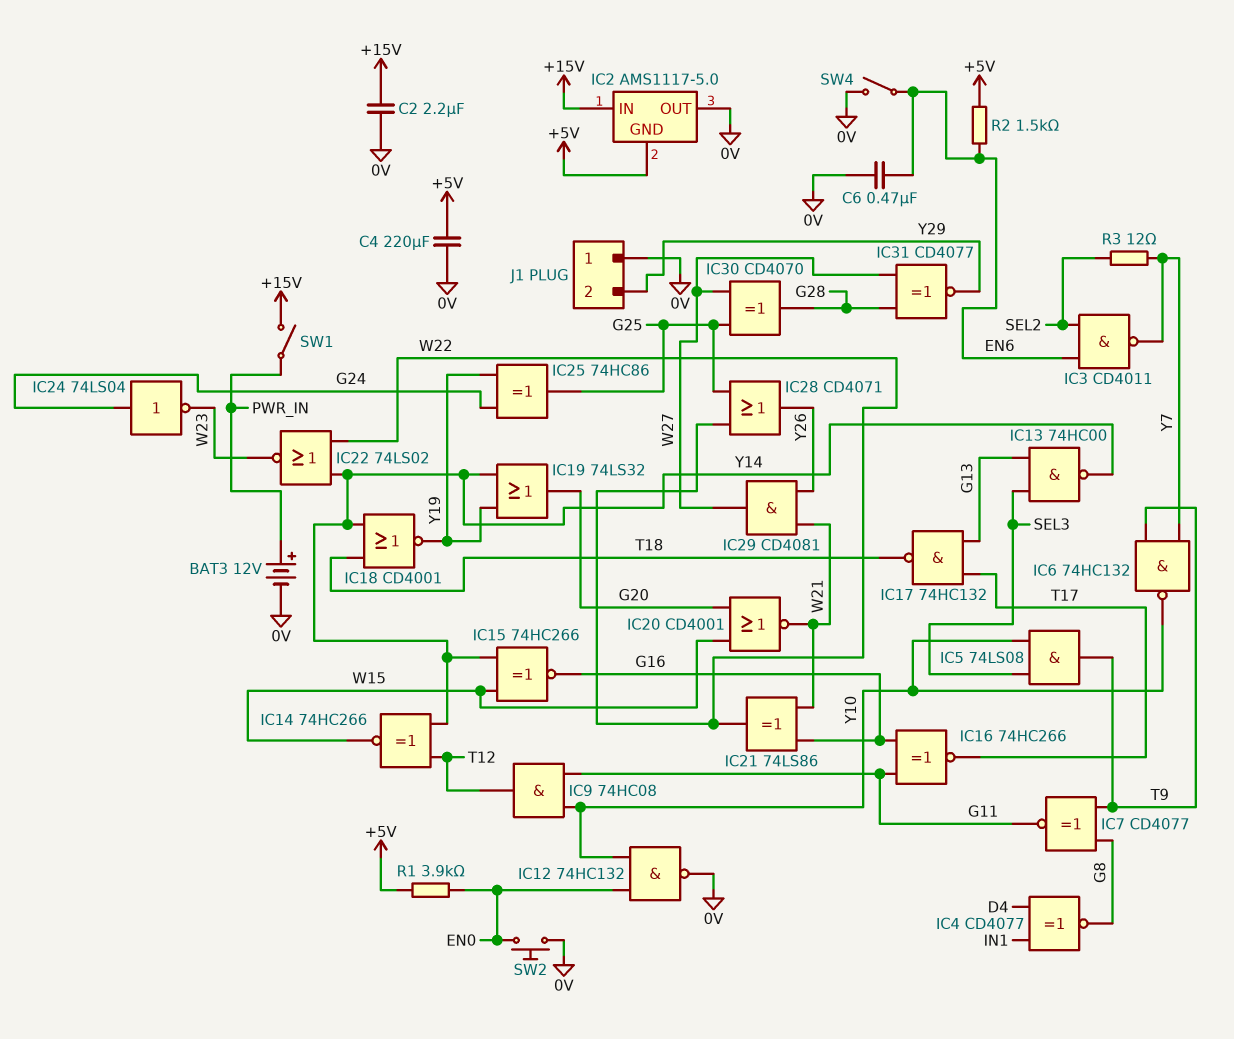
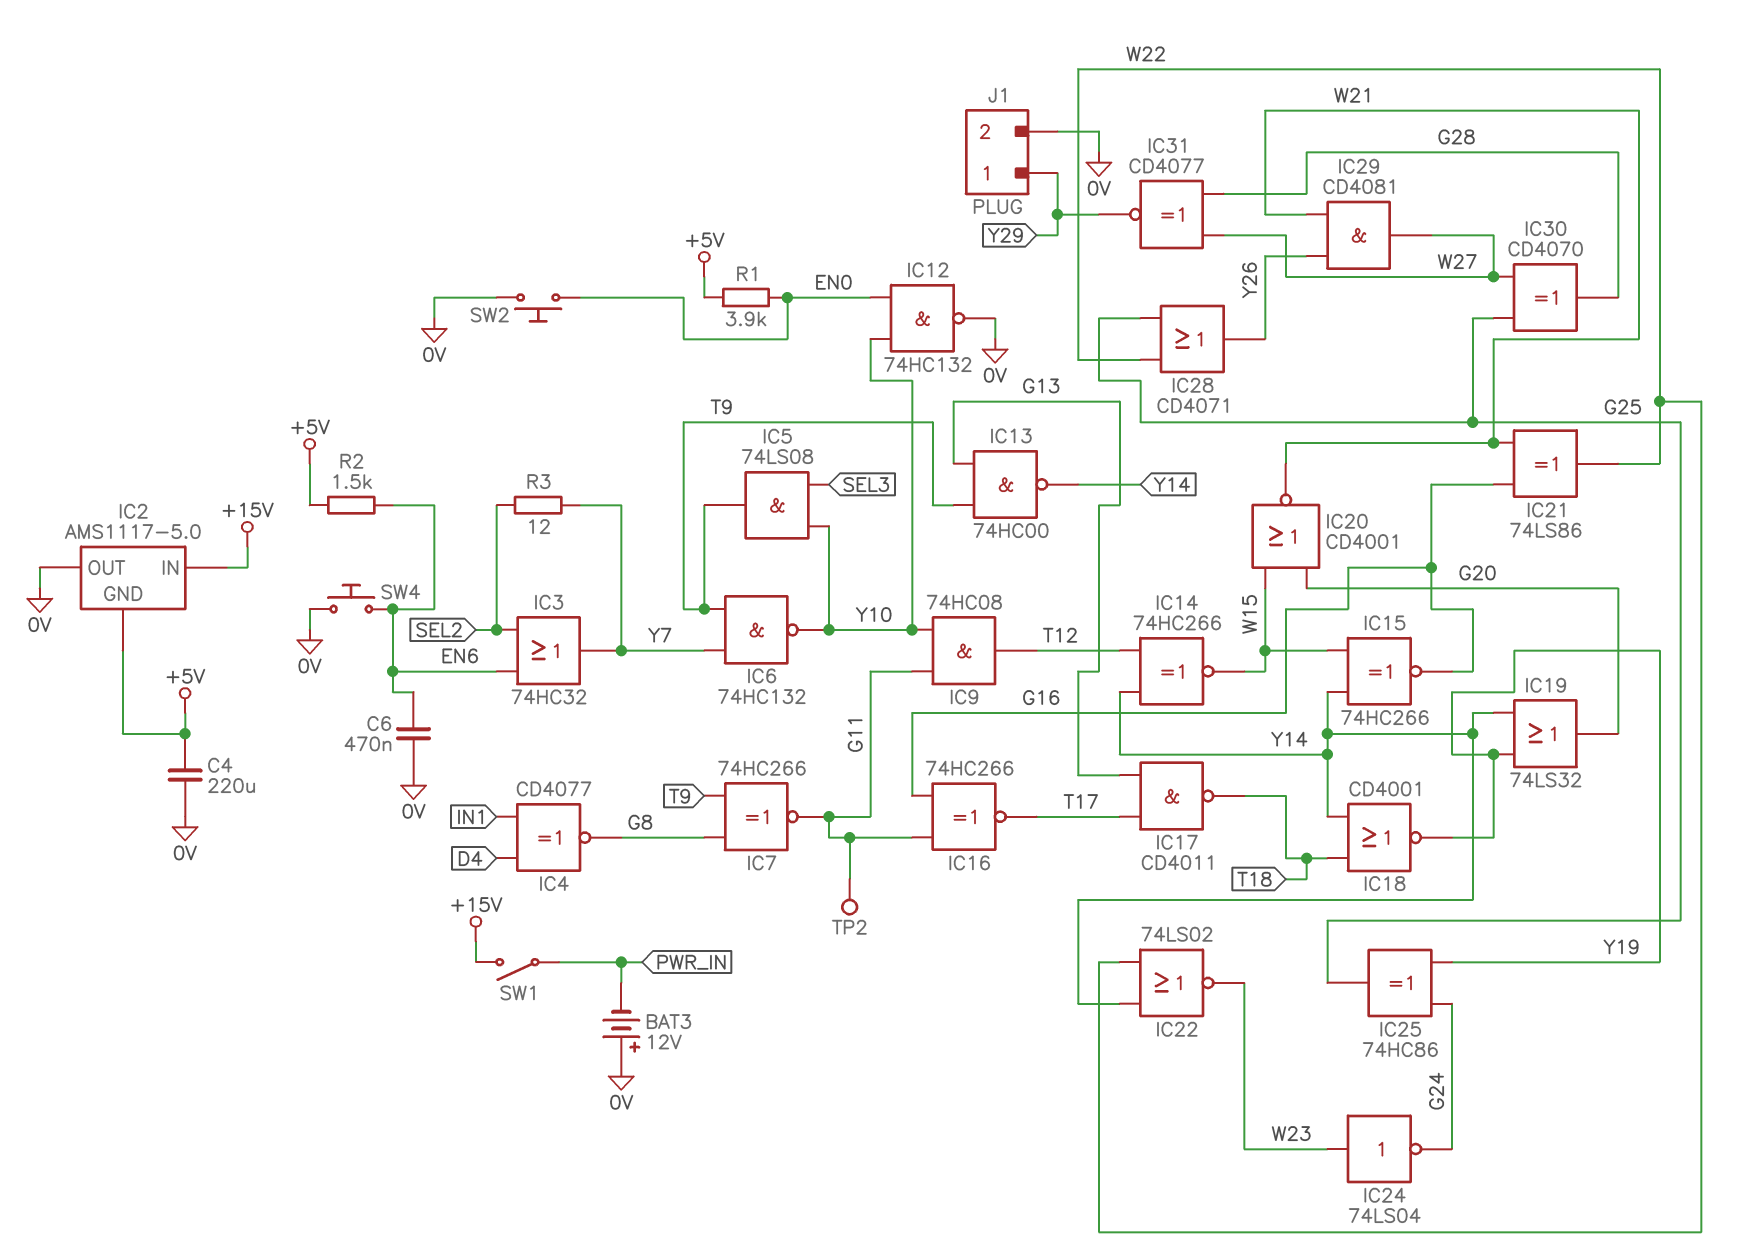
BAT3: 12V (plus PWR_IN, minus 0V) -> 12V (plus 0V, minus PWR_IN)
C2: 2.2uF (+15V, 0V) -> none
IC3: NAND CD4011 (in EN6, in SEL2, out Y7) -> OR 74HC32 (in EN6, in SEL2, out Y7)
IC7: XNOR CD4077 (in G8, in T9, out G11) -> XNOR 74HC266 (in G8, in T9, out G11)
IC13: NAND 74HC00 (in G13, in SEL3, out Y14) -> NAND 74HC00 (in G13, in T9, out Y14)
IC17: NAND 74HC132 (in G13, in T17, out T18) -> NAND CD4011 (in G13, in T17, out T18)
IC24: NOT 74LS04 (in G24, out W23) -> NOT 74LS04 (in W23, out G24)
J1 pin 1: 0V -> Y29
J1 pin 2: Y29 -> 0V
SW4: switch (0V, EN6) -> button (0V, EN6)
TP2: none -> test point (G11)

